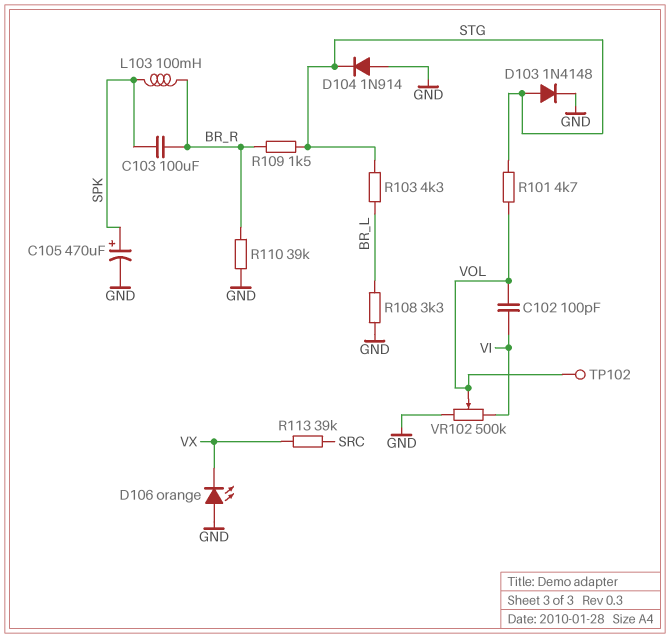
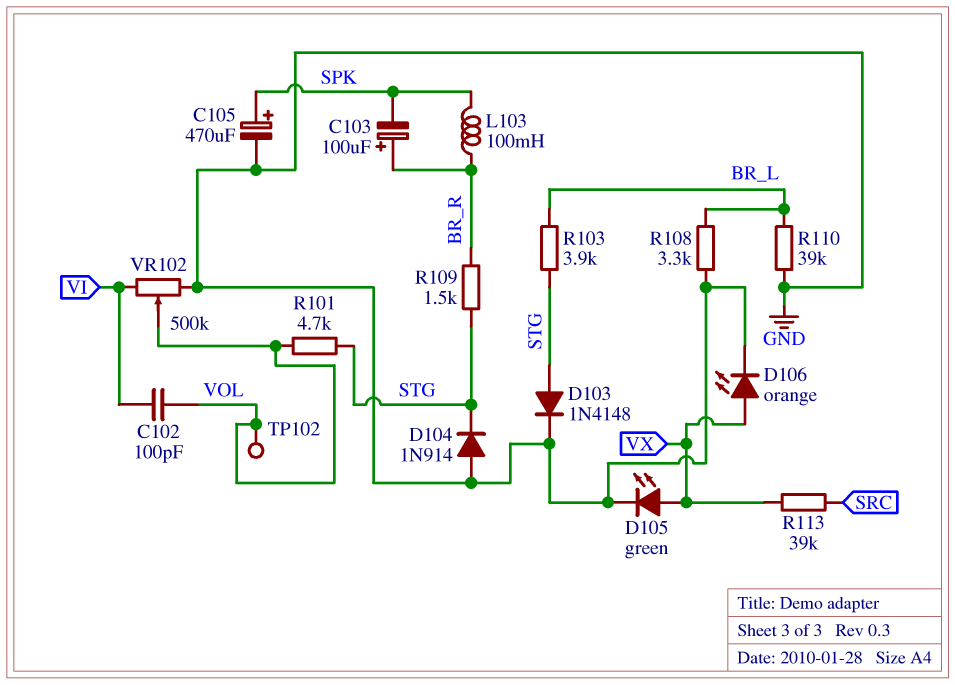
C103: 100uF (BR_R, SPK) -> 100uF (plus BR_R, minus SPK)
D105: none -> LED green (A VX, K GND)
D106: LED orange (A GND, K VX) -> LED orange (A VX, K GND)
R103: 4.3k (BR_L, STG) -> 3.9k (BR_L, STG)
R110: 39k (BR_R, GND) -> 39k (BR_L, GND)

